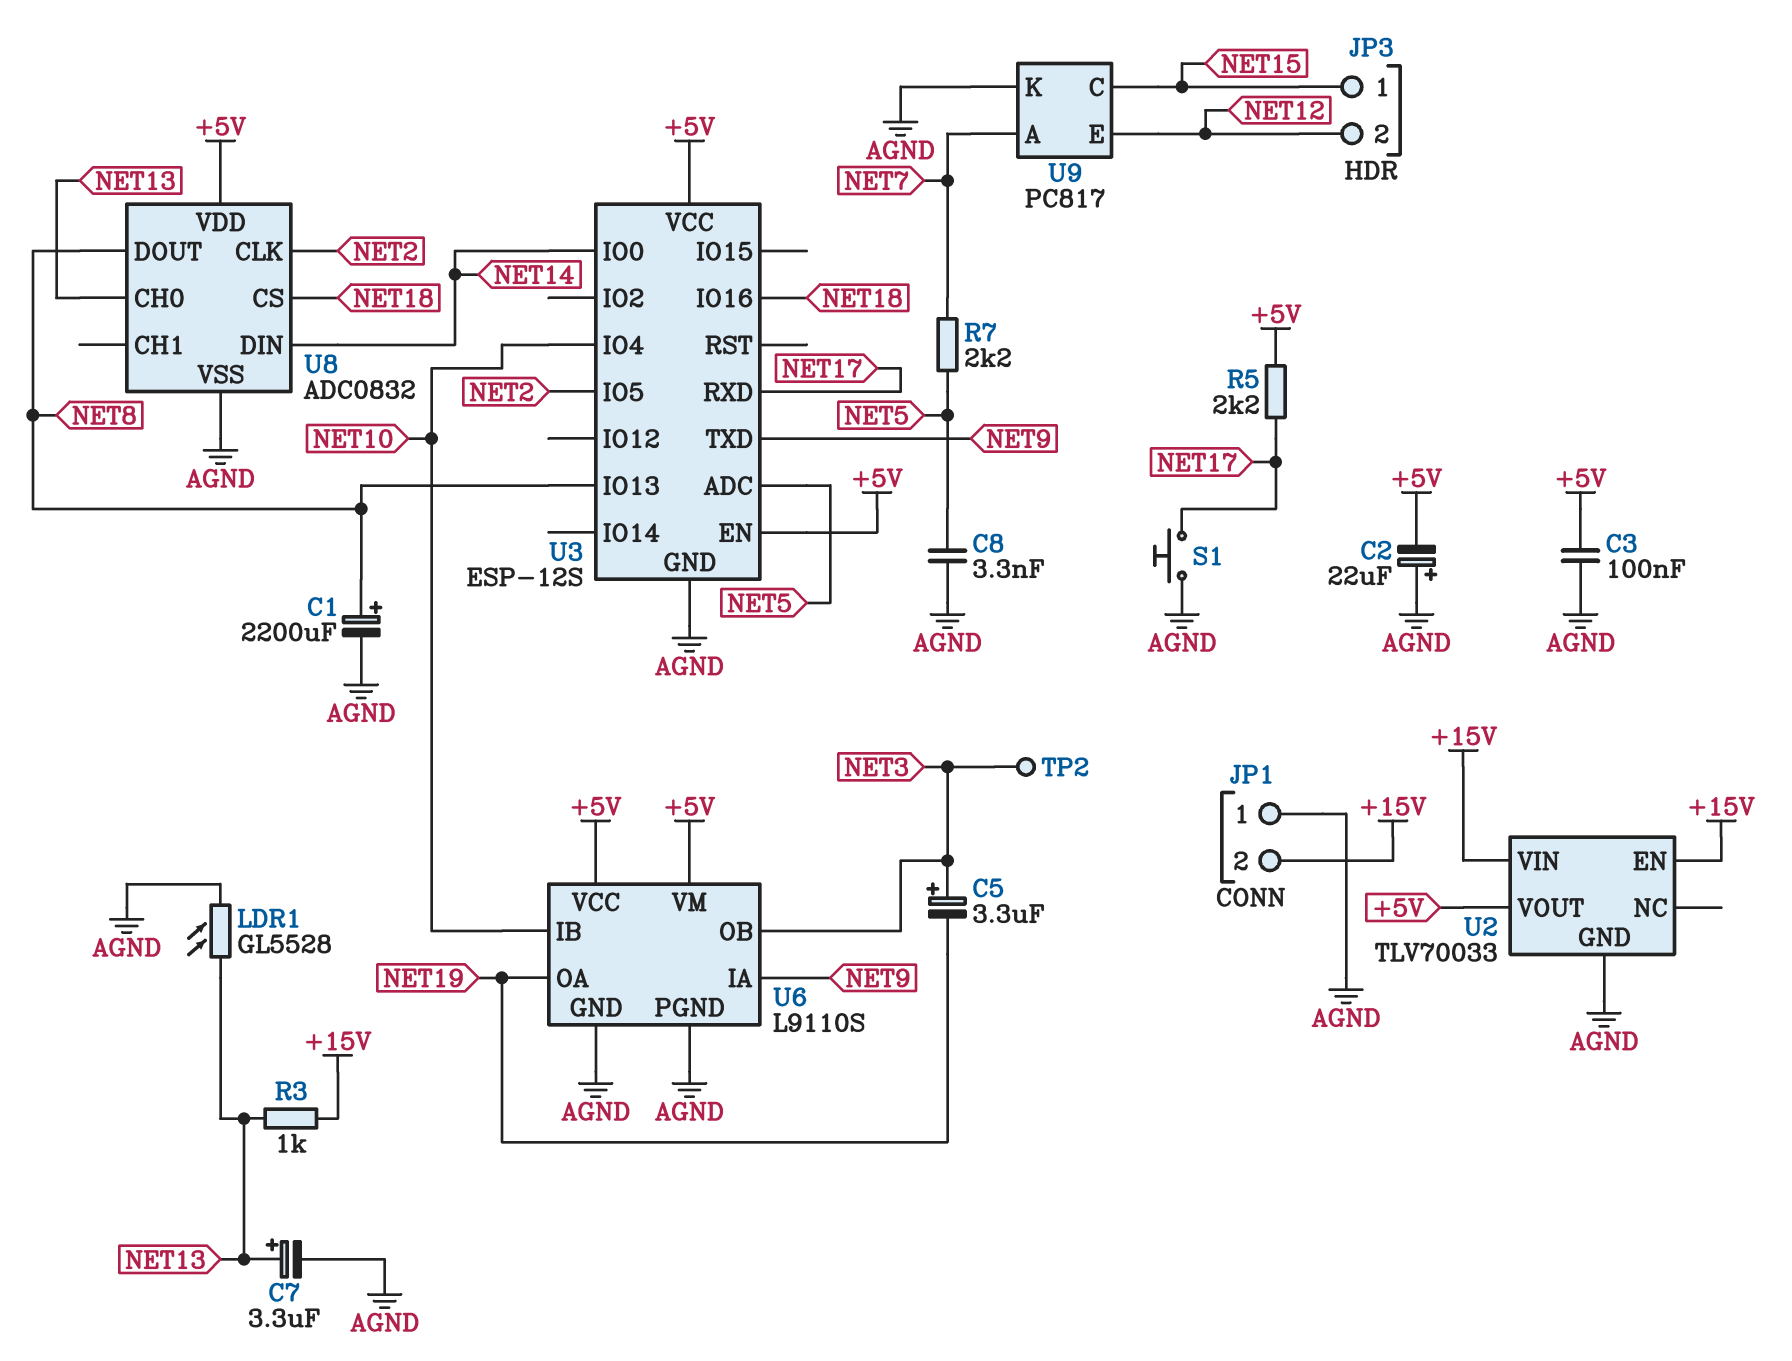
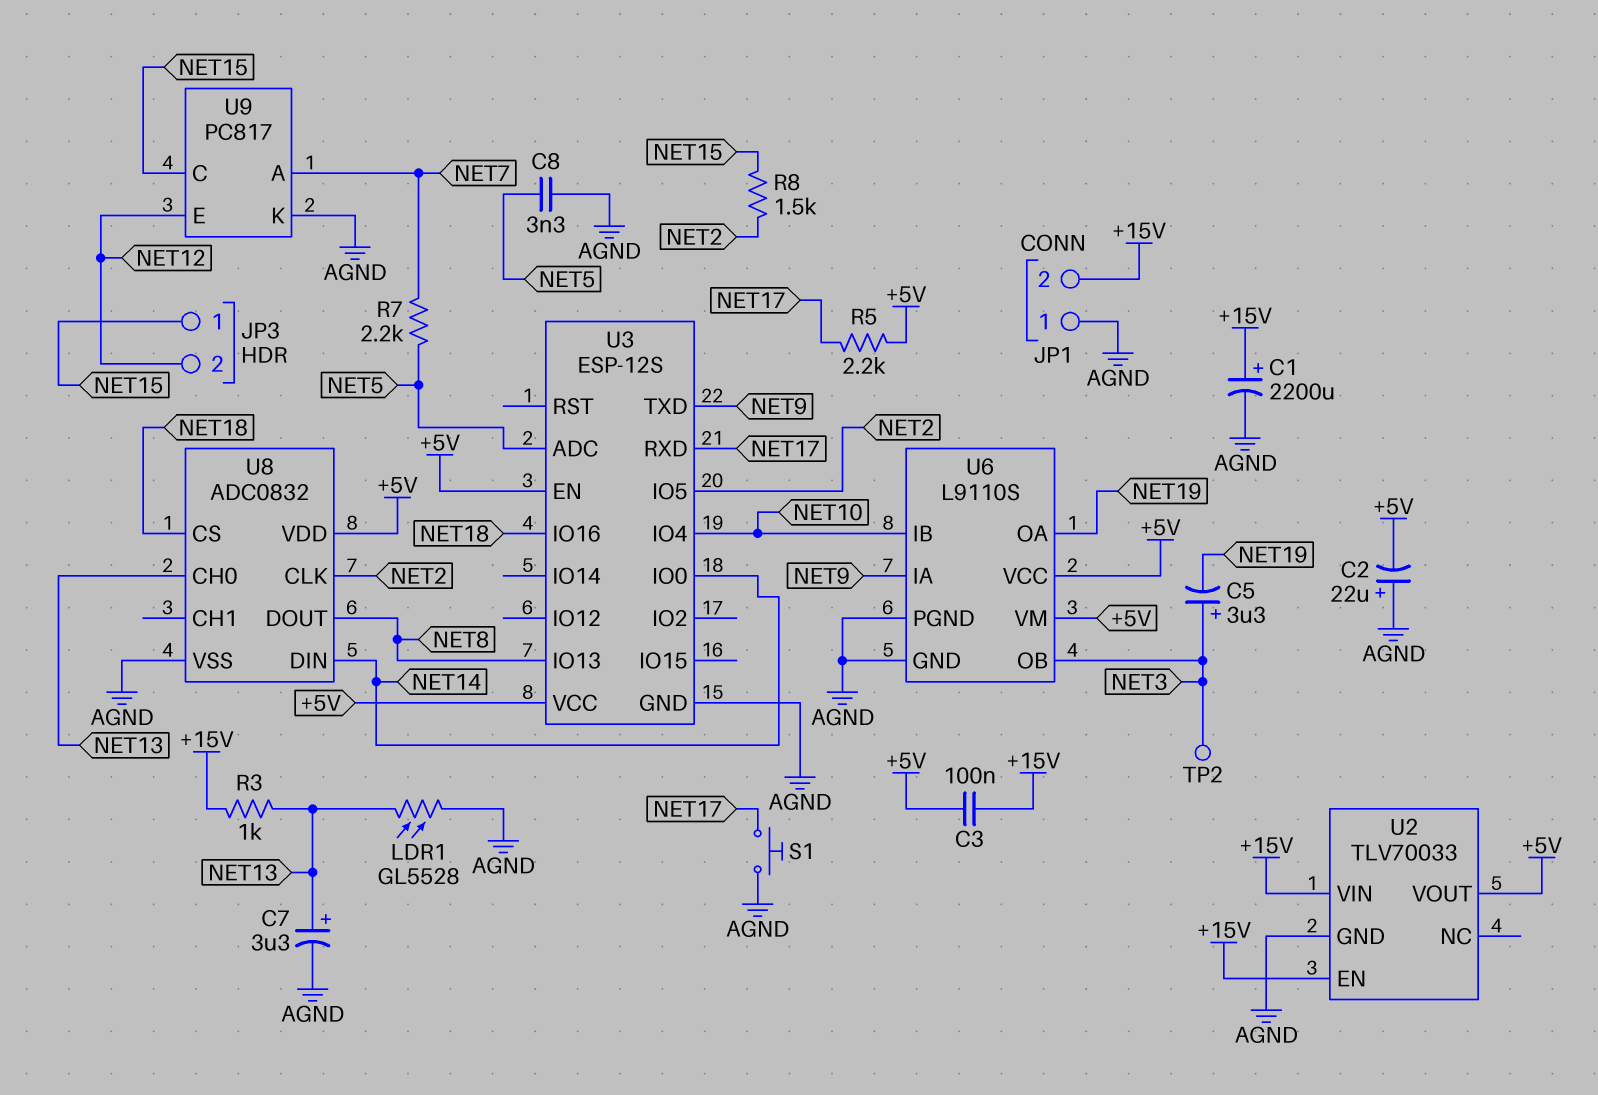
C1: 2200uF (plus NET8, minus AGND) -> 2200uF (plus +15V, minus AGND)
C3: 100nF (+5V, AGND) -> 100nF (+5V, +15V)
R8: none -> 1.5k (NET2, NET15)

